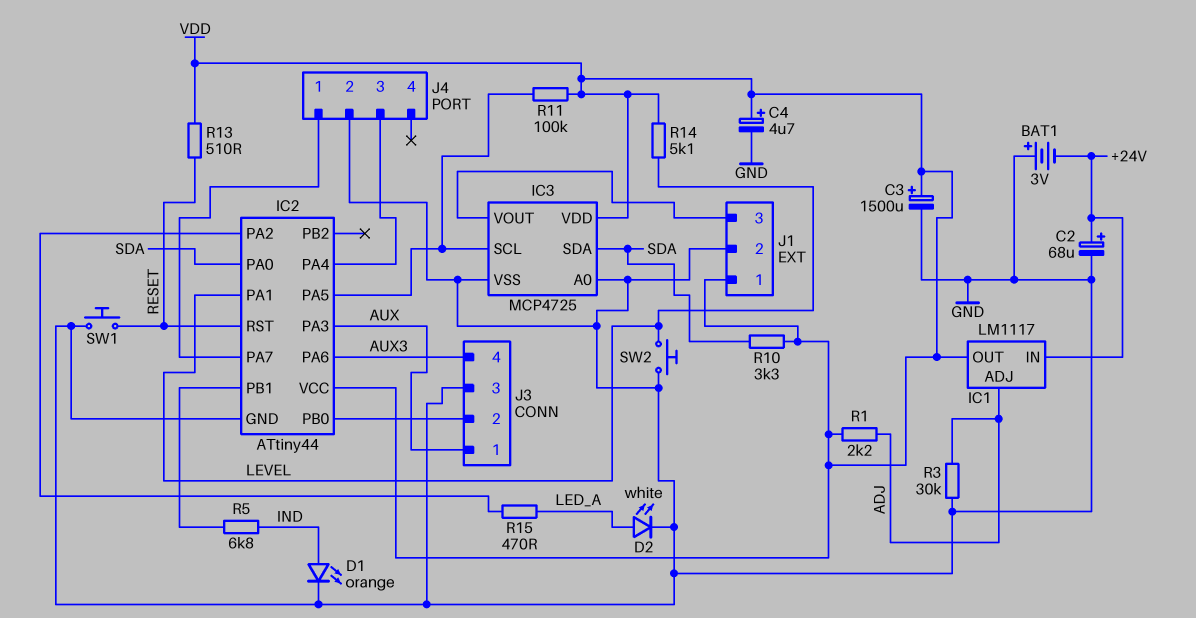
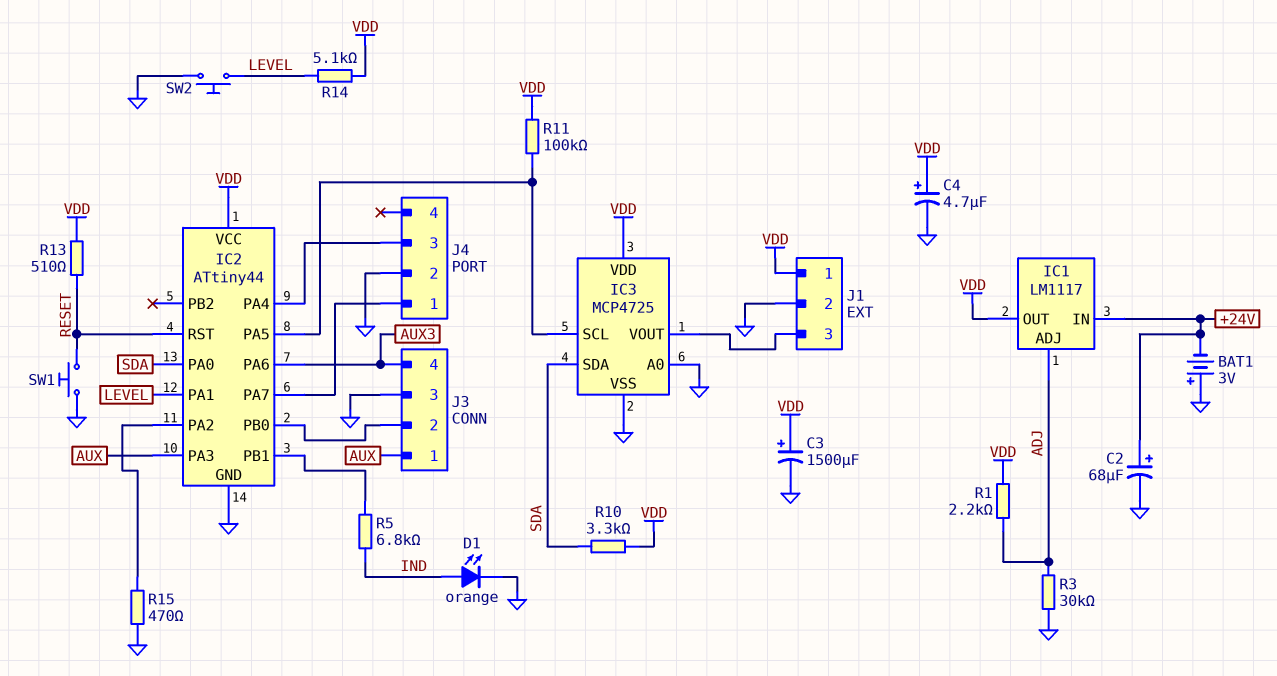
D2: LED white (A LED_A, K GND) -> none
R15: 470 (IC2/PA2, LED_A) -> 470 (GND, IC2/PA2)

